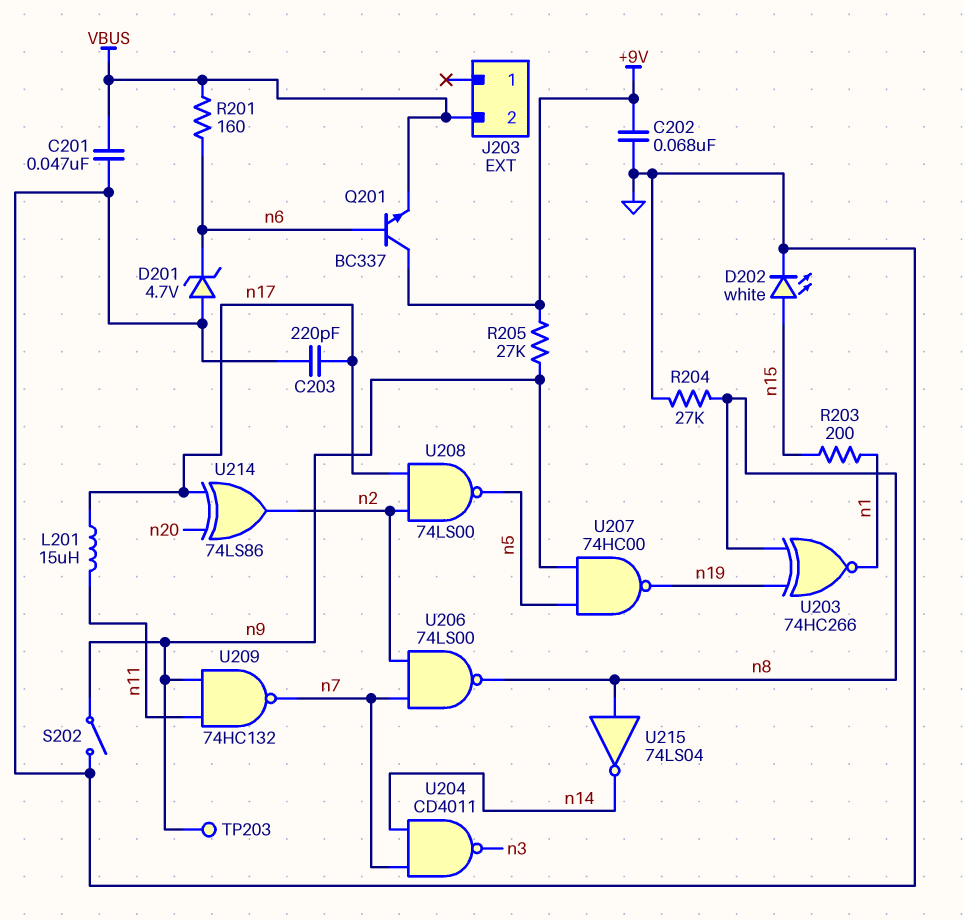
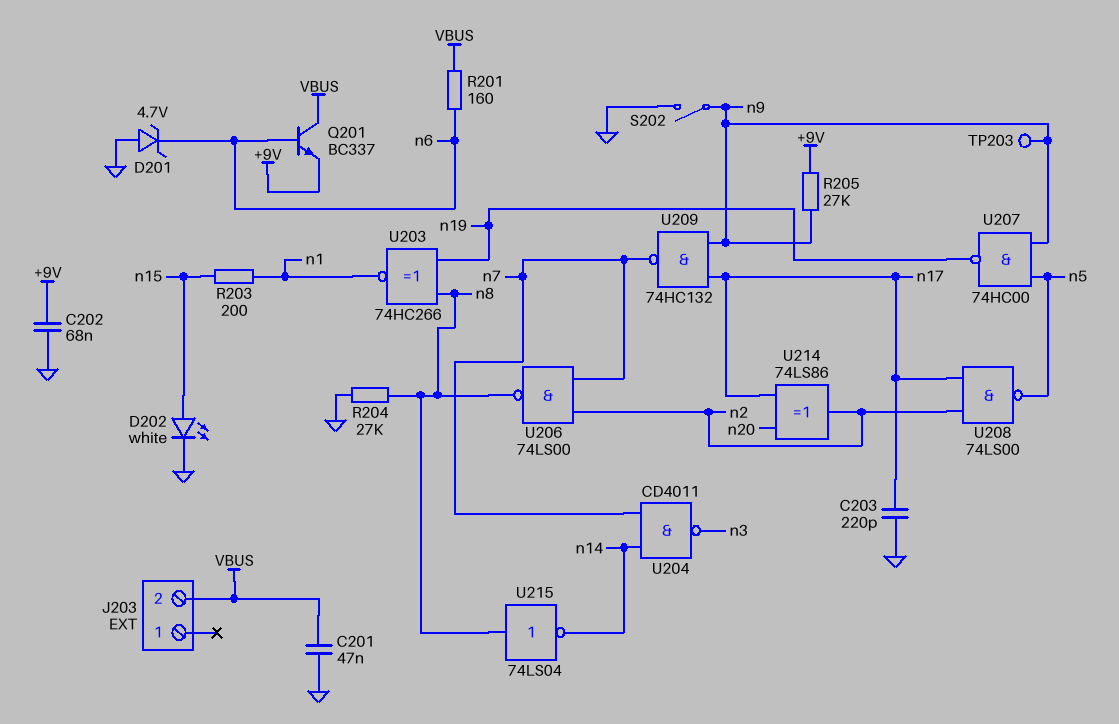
L201: 15uH (n11, n17) -> none
Q201: NPN BC337 (B n6, C +9V, E VBUS) -> NPN BC337 (B n6, C VBUS, E +9V)
U209: NAND 74HC132 (in n9, in n11, out n7) -> NAND 74HC132 (in n9, in n17, out n7)

